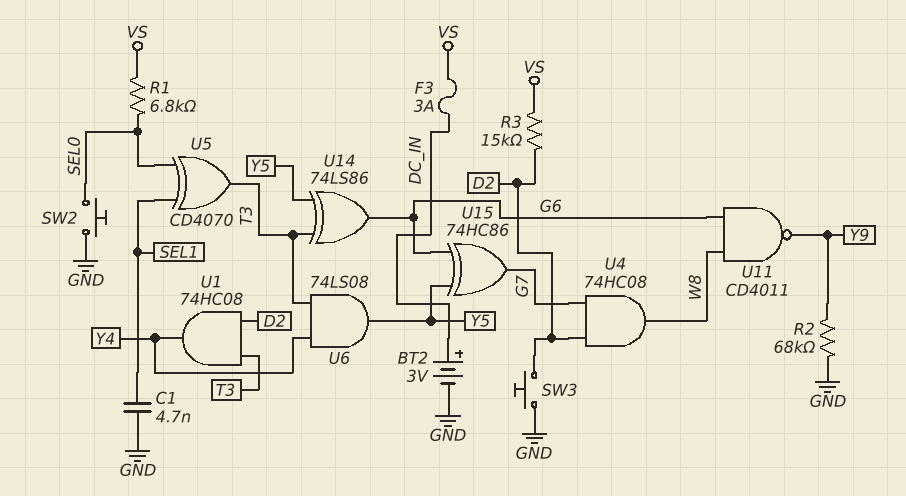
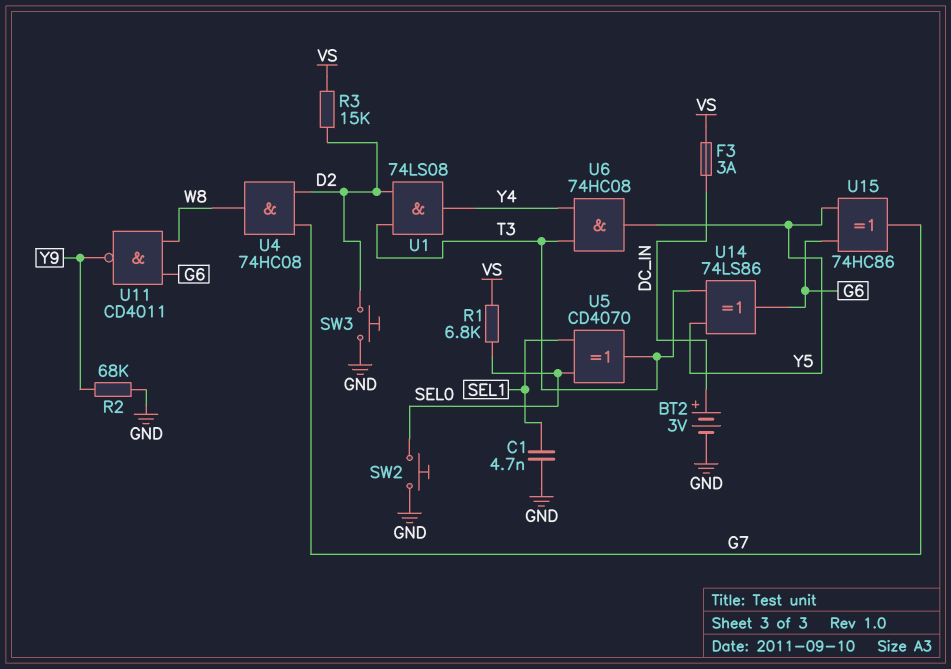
U1: AND 74HC08 (in D2, in T3, out Y4) -> AND 74LS08 (in D2, in T3, out Y4)
U6: AND 74LS08 (in T3, in Y4, out Y5) -> AND 74HC08 (in T3, in Y4, out Y5)

